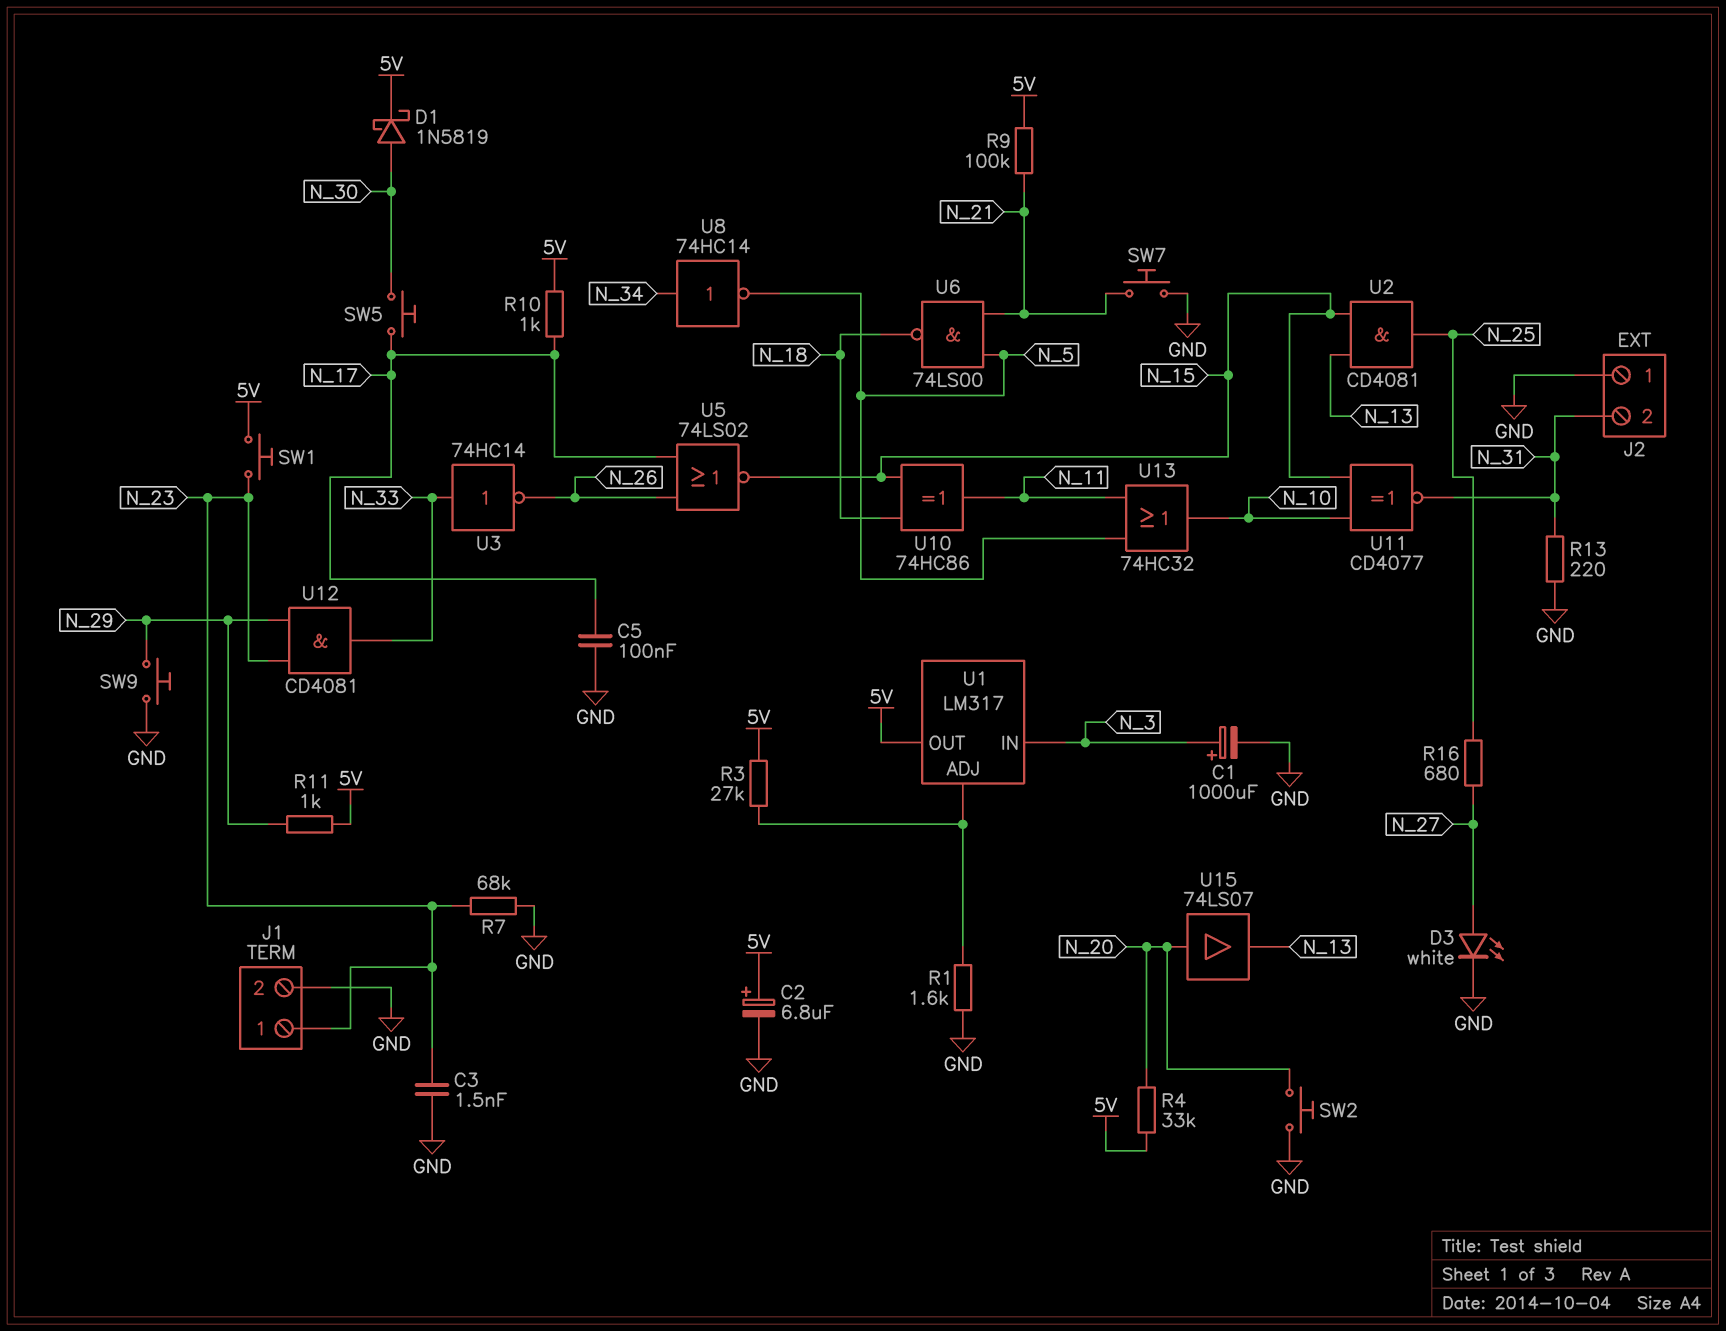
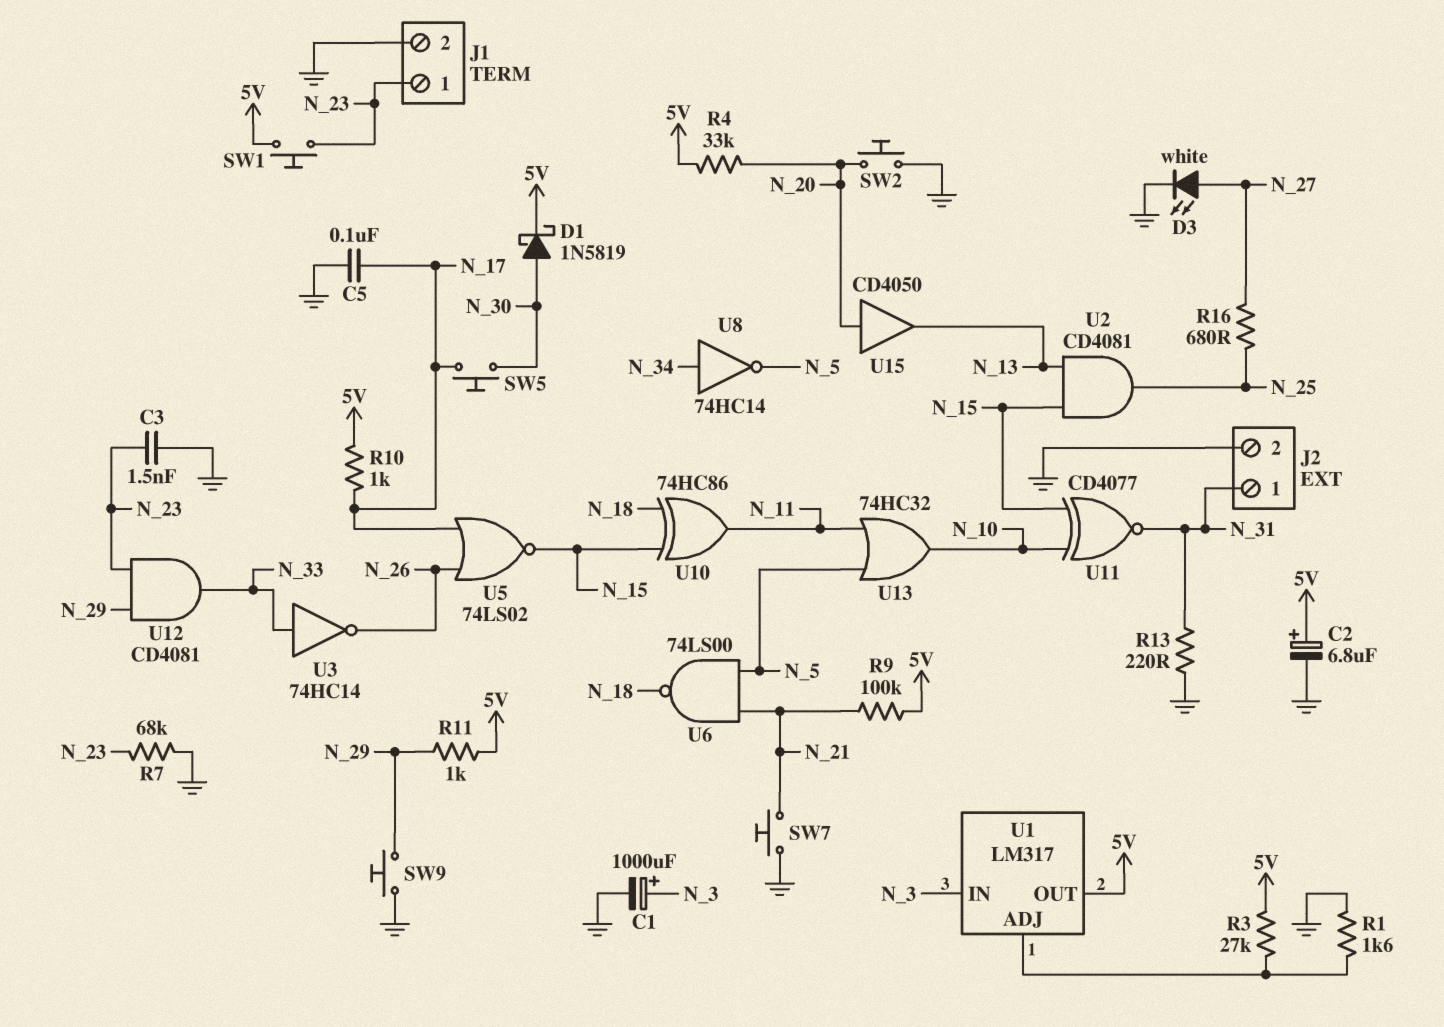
J2 pin 1: GND -> N_31
J2 pin 2: N_31 -> GND
U15: buffer 74LS07 (in N_20, out N_13) -> buffer CD4050 (in N_20, out N_13)

